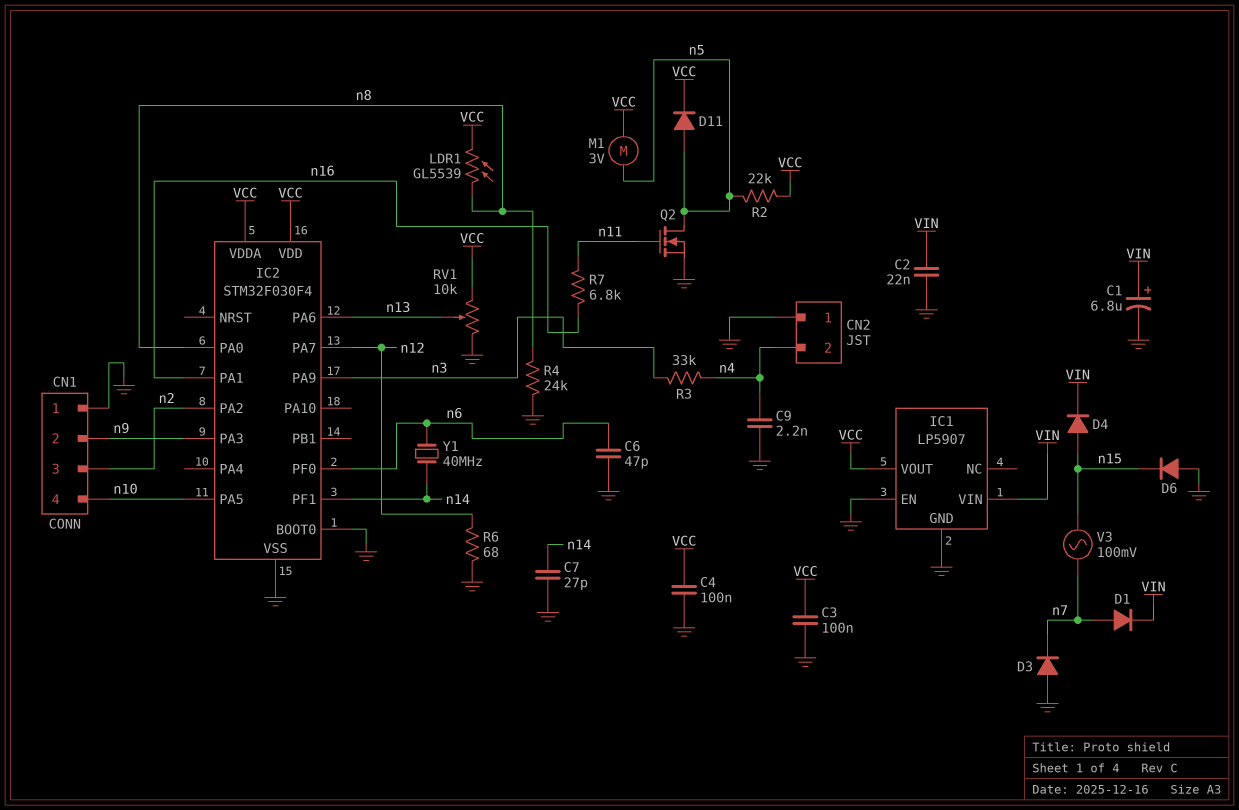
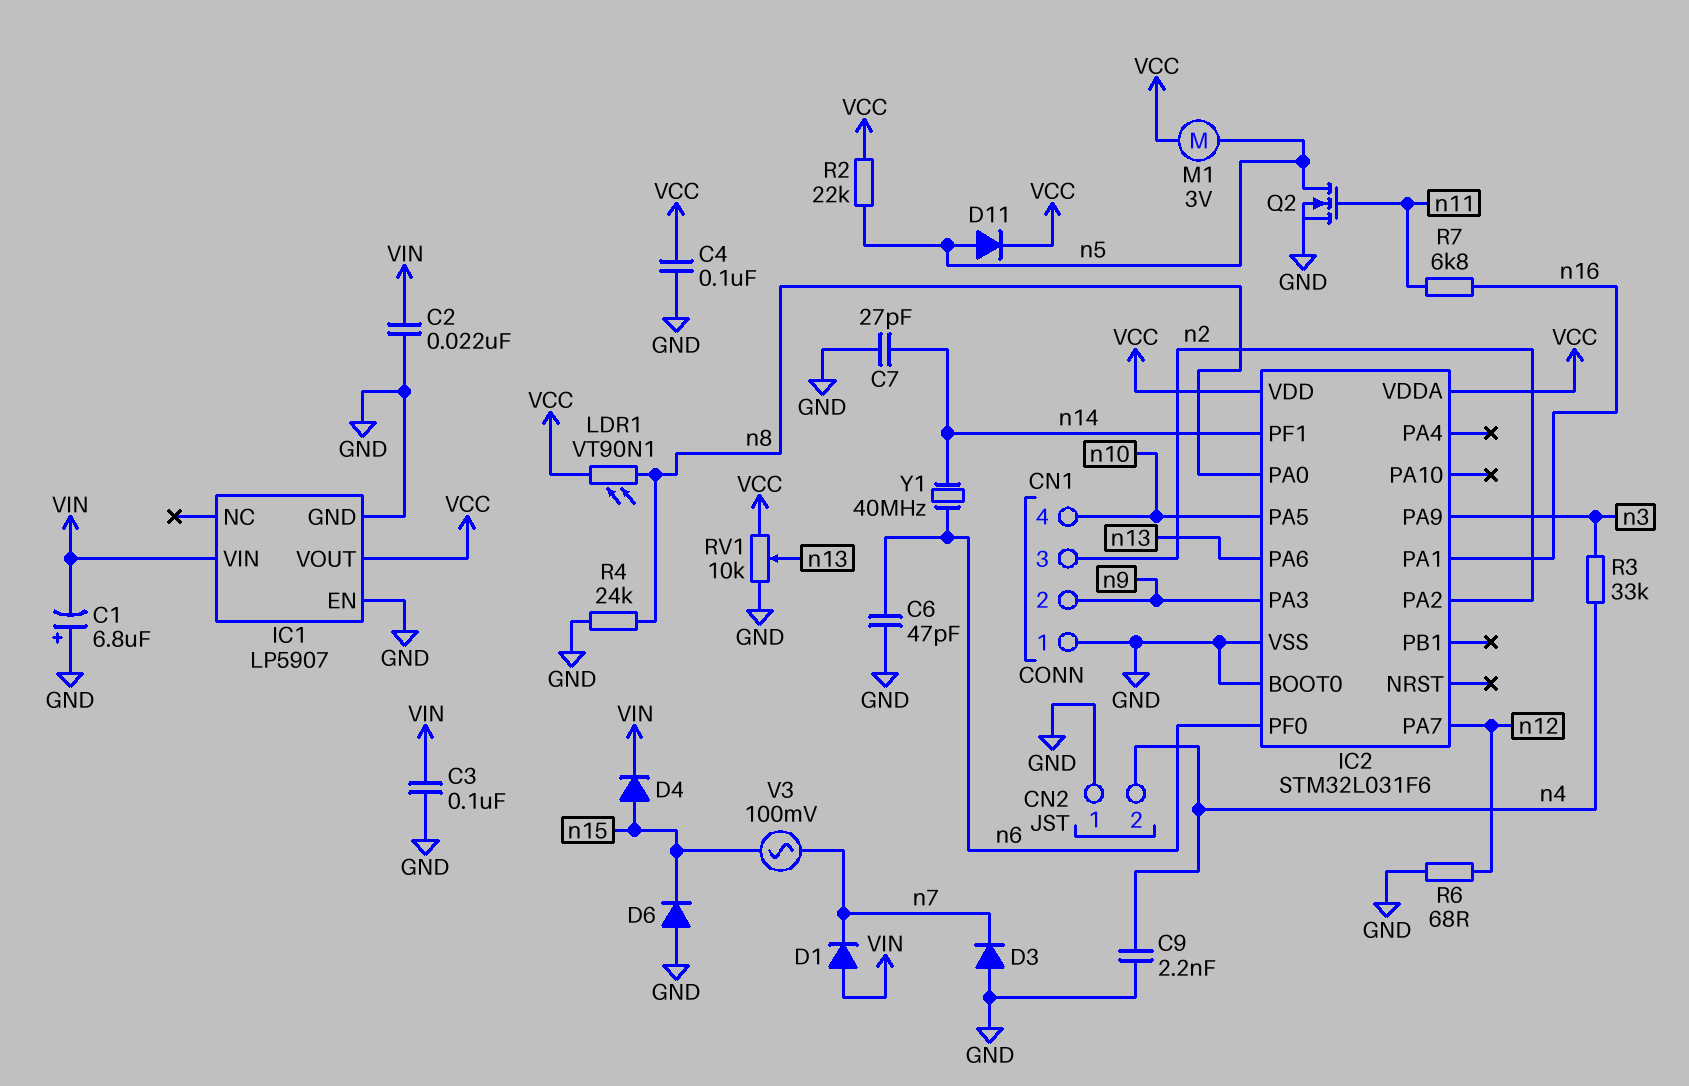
C1: 6.8uF (plus VIN, minus GND) -> 6.8uF (plus GND, minus VIN)
C3: 100nF (GND, VCC) -> 100nF (GND, VIN)
D1: diode (A n7, K VIN) -> diode (A VIN, K n7)
IC2: STM32F030F4 -> STM32L031F6
LDR1: GL5539 (VCC, n8) -> VT90N1 (VCC, n8)

